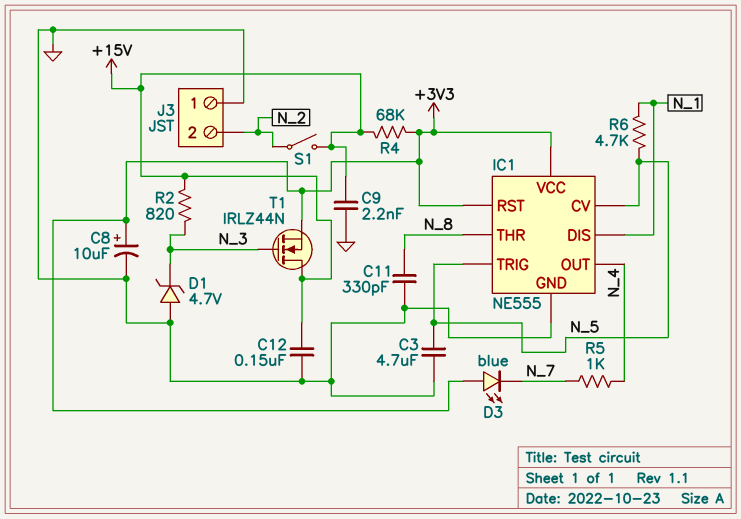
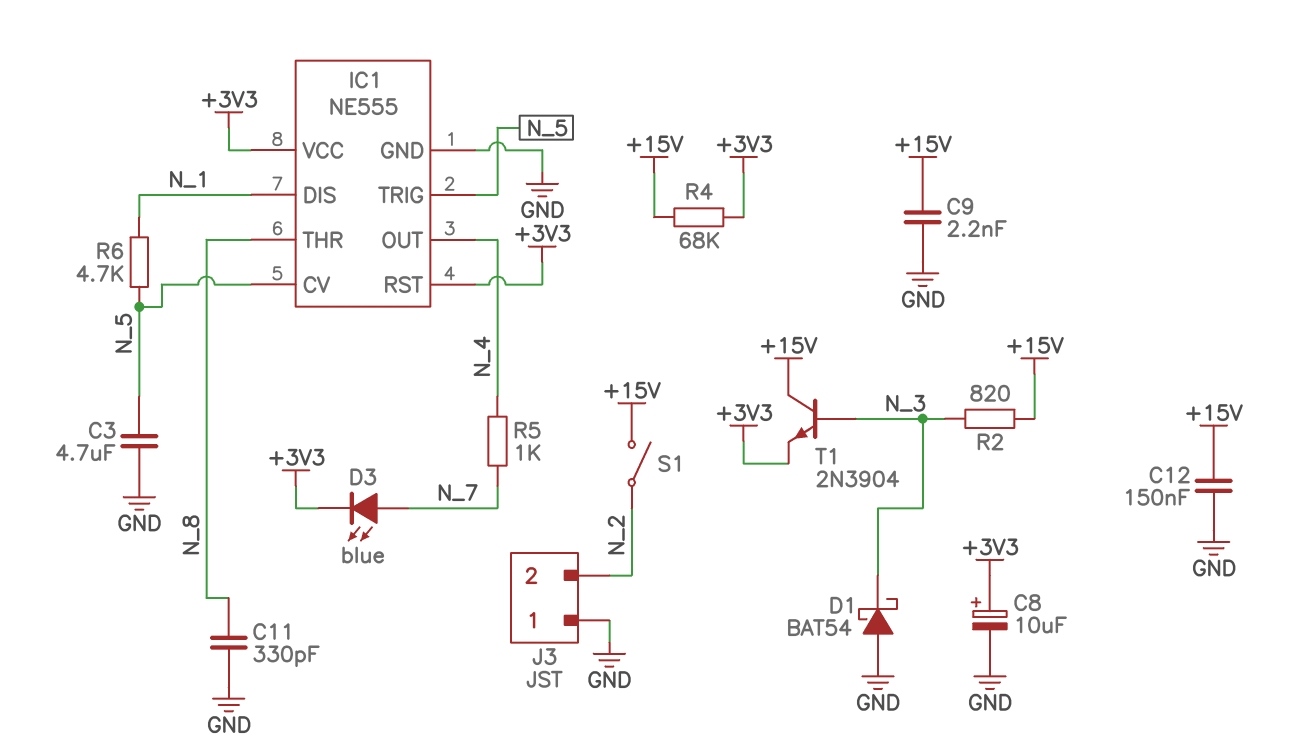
D1: zener 4.7V (A GND, K N_3) -> schottky BAT54 (A GND, K N_3)
D3: LED blue (A +3V3, K N_7) -> LED blue (A N_7, K +3V3)
T1: NMOS IRLZ44N (G N_3, D +15V, S +3V3) -> NPN 2N3904 (B N_3, C +15V, E +3V3)

